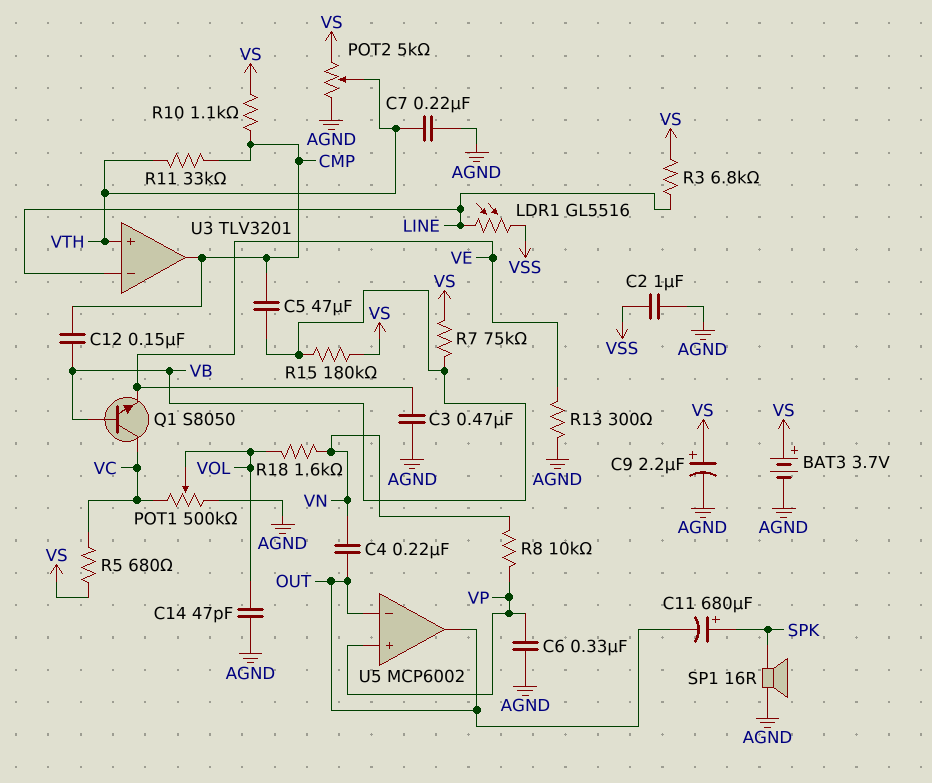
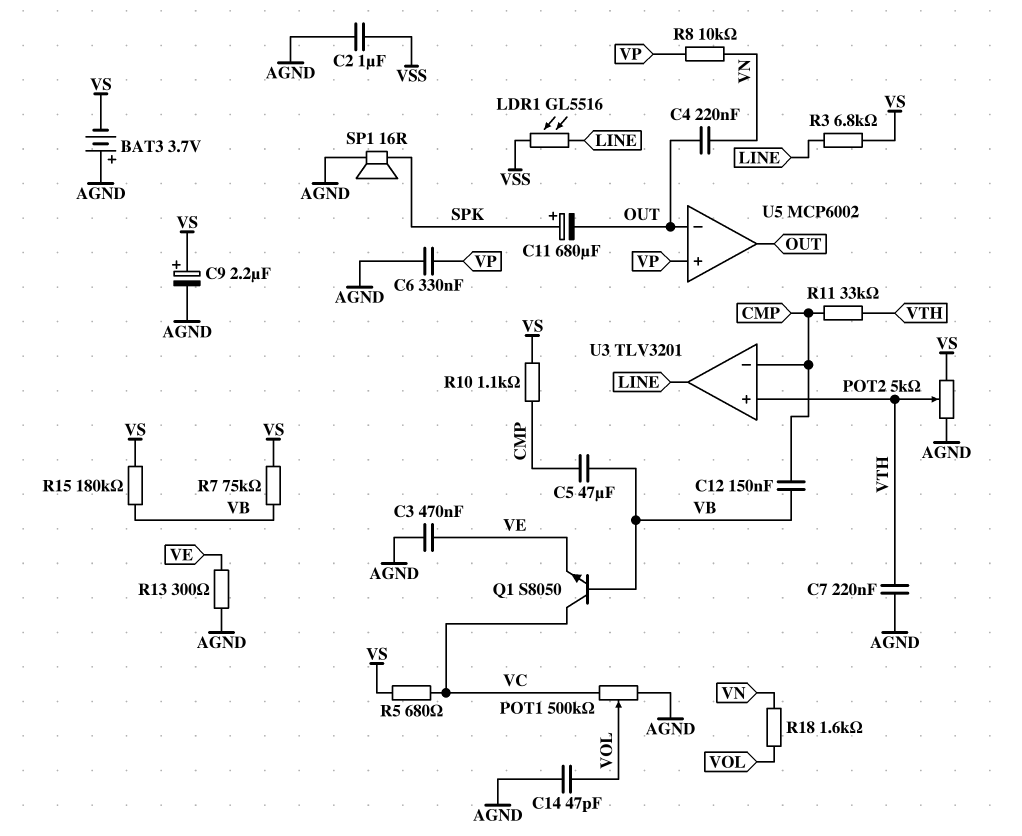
BAT3: 3.7V (plus VS, minus AGND) -> 3.7V (plus AGND, minus VS)
U3 pin in-: LINE -> CMP
U3 pin out: CMP -> LINE

